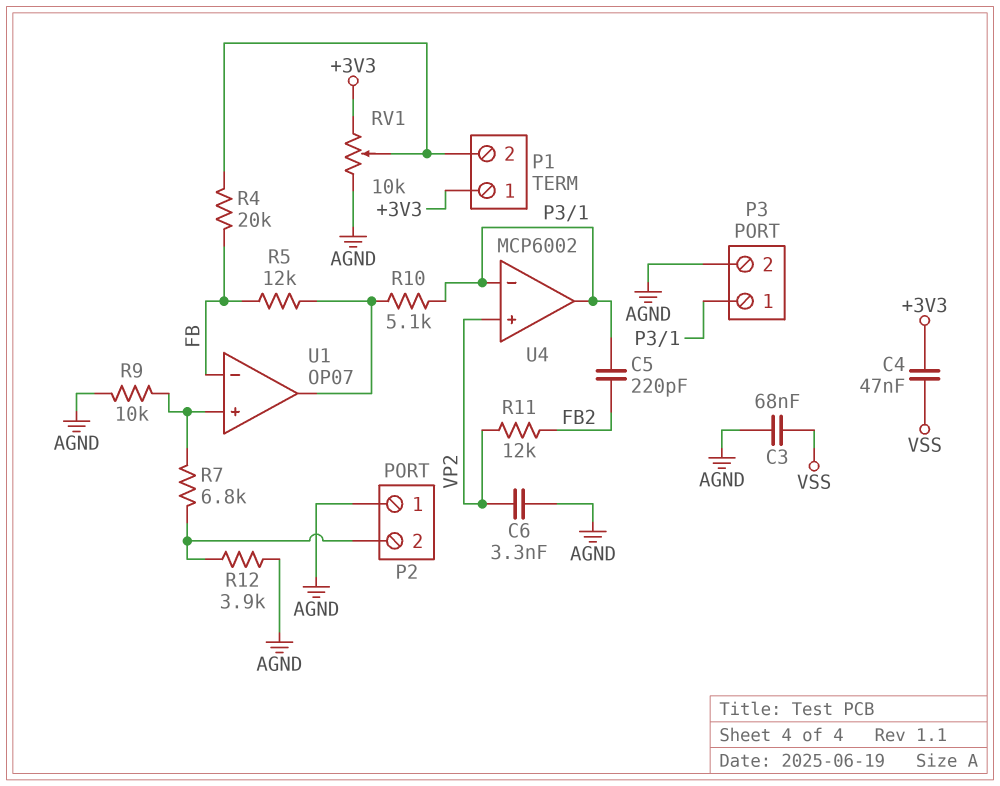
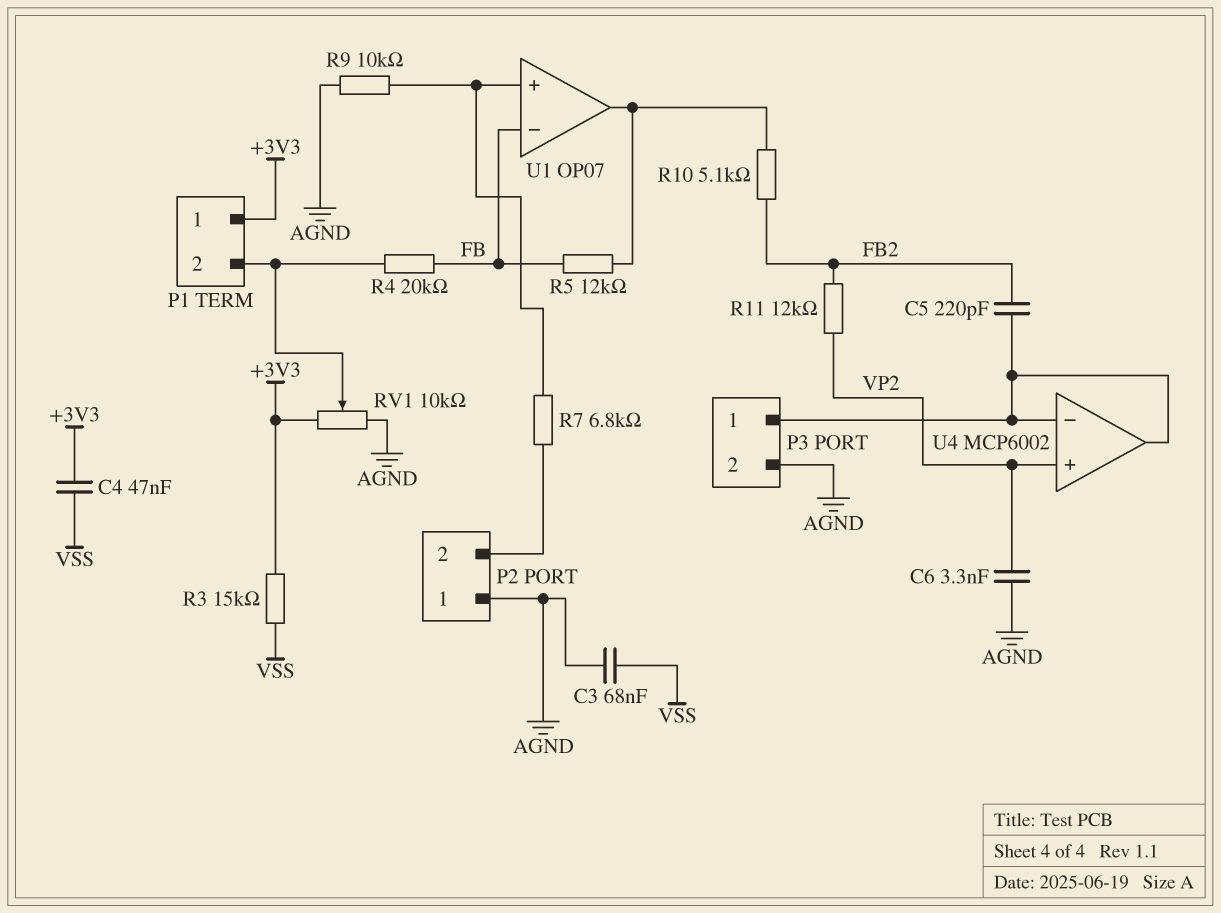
R3: none -> 15k (+3V3, VSS)
R10: 5.1k (P3/1, U1/out) -> 5.1k (FB2, U1/out)
R12: 3.9k (AGND, P2/2) -> none

